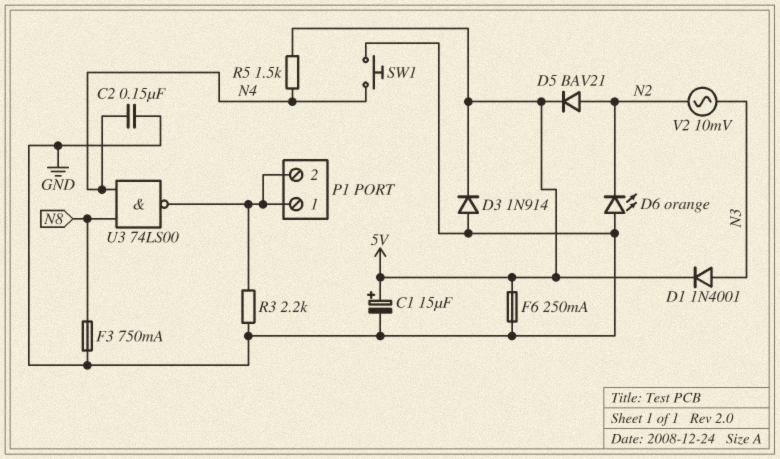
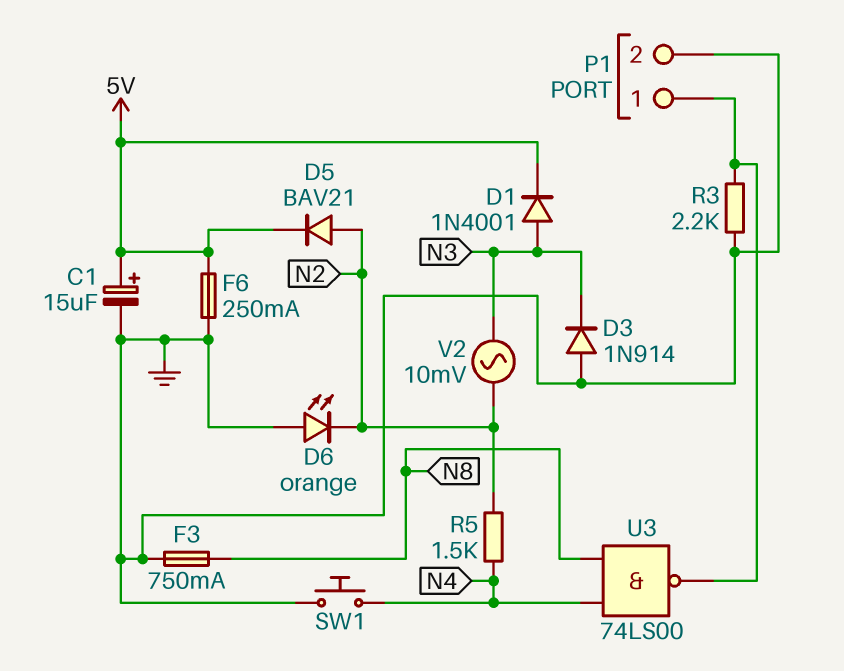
C2: 150nF (GND, N4) -> none
D3: diode 1N914 (A GND, K 5V) -> diode 1N914 (A GND, K N3)
P1 pin 2: P1/1 -> GND
R5: 1.5k (5V, N4) -> 1.5k (N2, N4)

